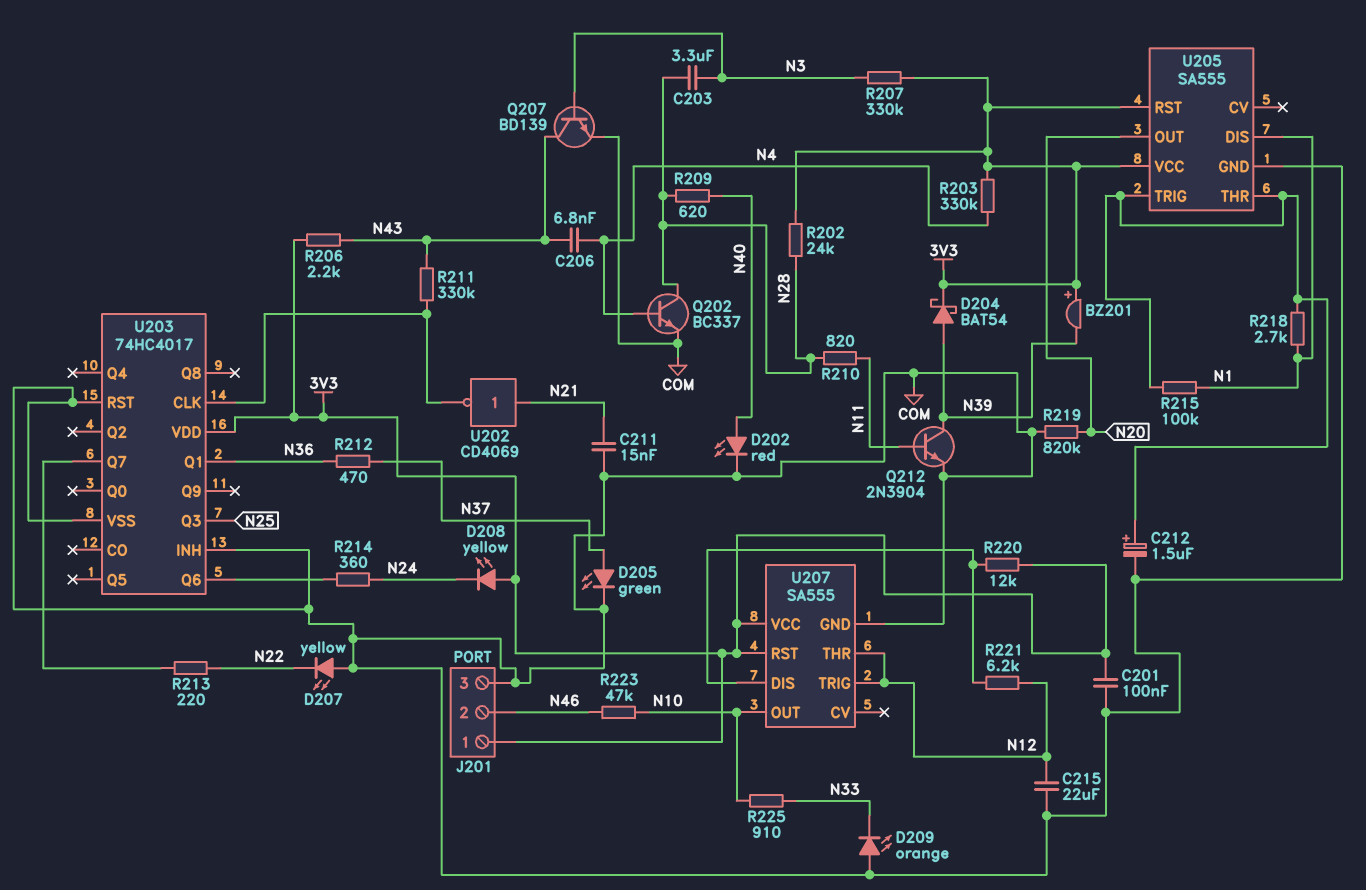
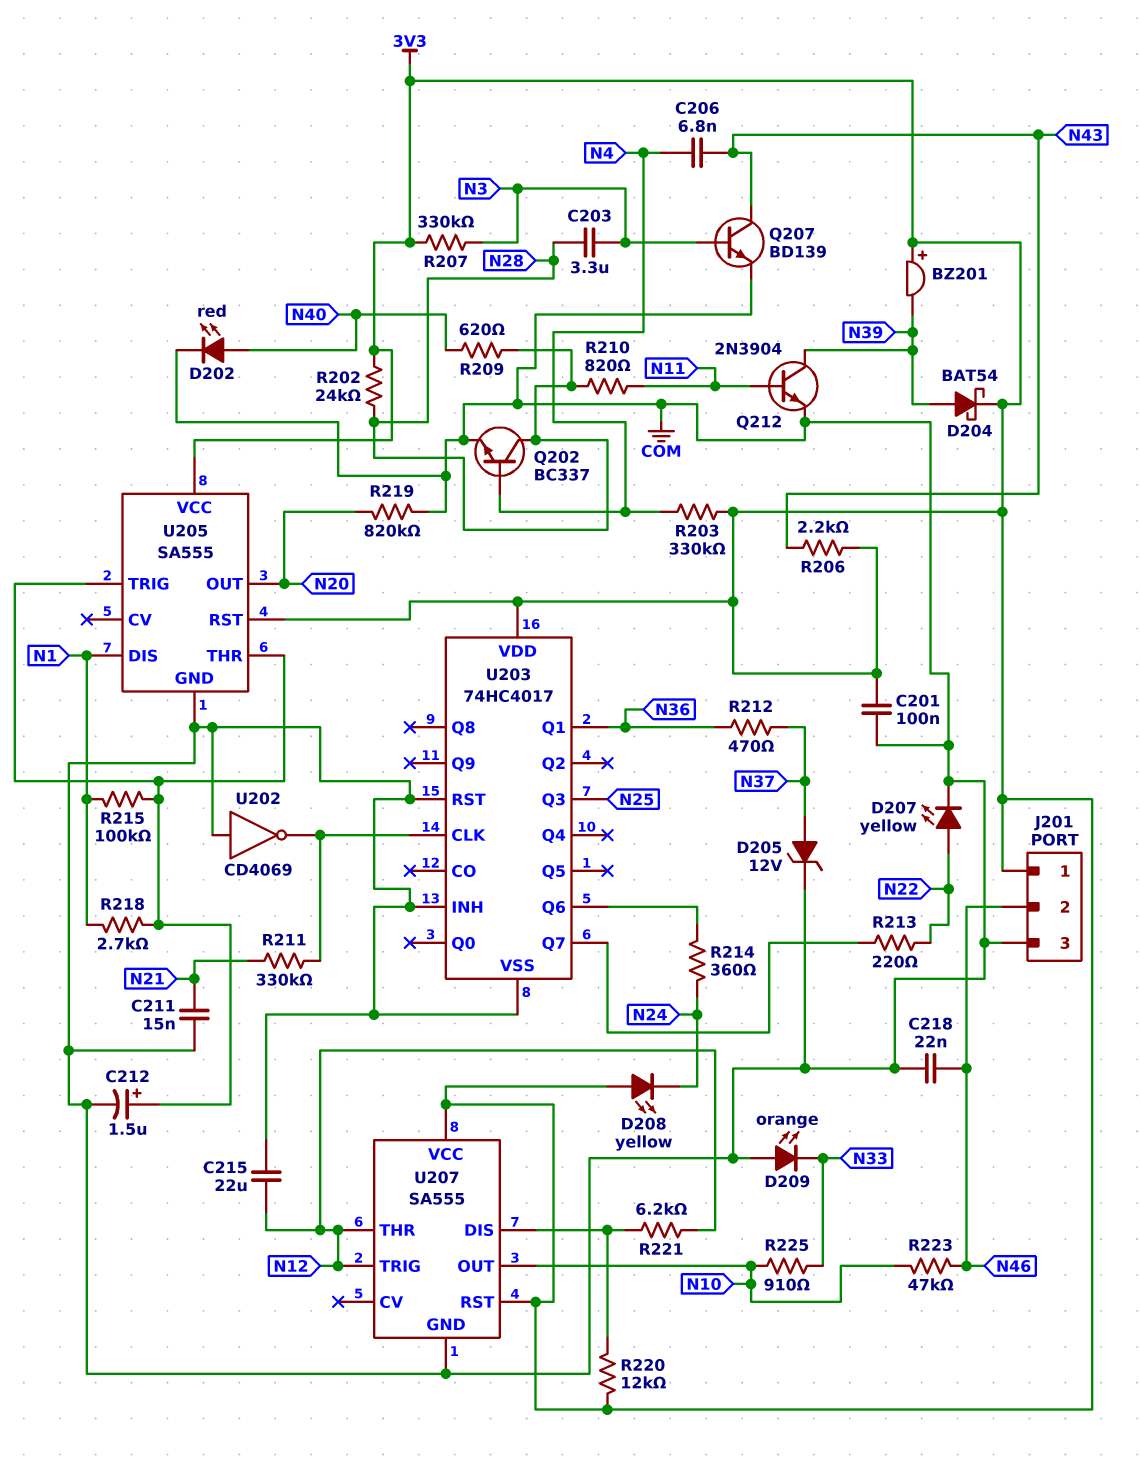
C218: none -> 22nF (COM, N46)
D205: LED green (A N37, K COM) -> zener 12V (A N37, K COM)
D207: LED yellow (A COM, K N22) -> LED yellow (A N22, K COM)
R211: 330k (N43, U203/CLK) -> 330k (N21, U203/CLK)
U202: NOT CD4069 (in N21, out U203/CLK) -> NOT CD4069 (in COM, out U203/CLK)

